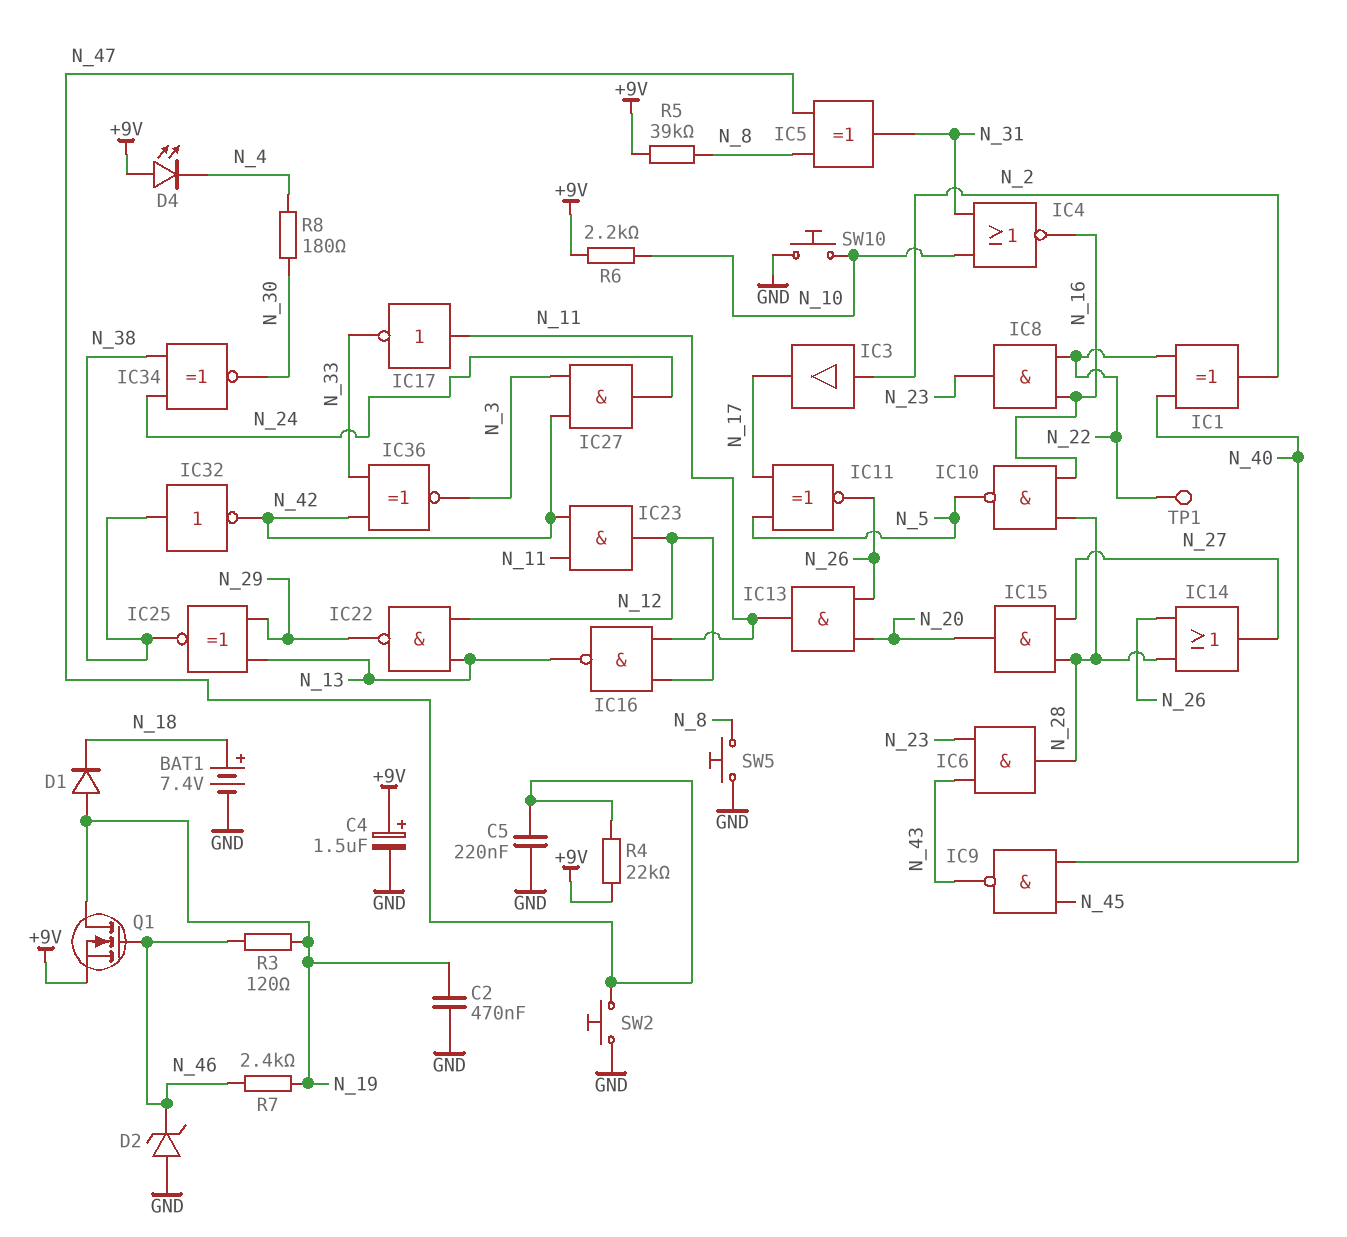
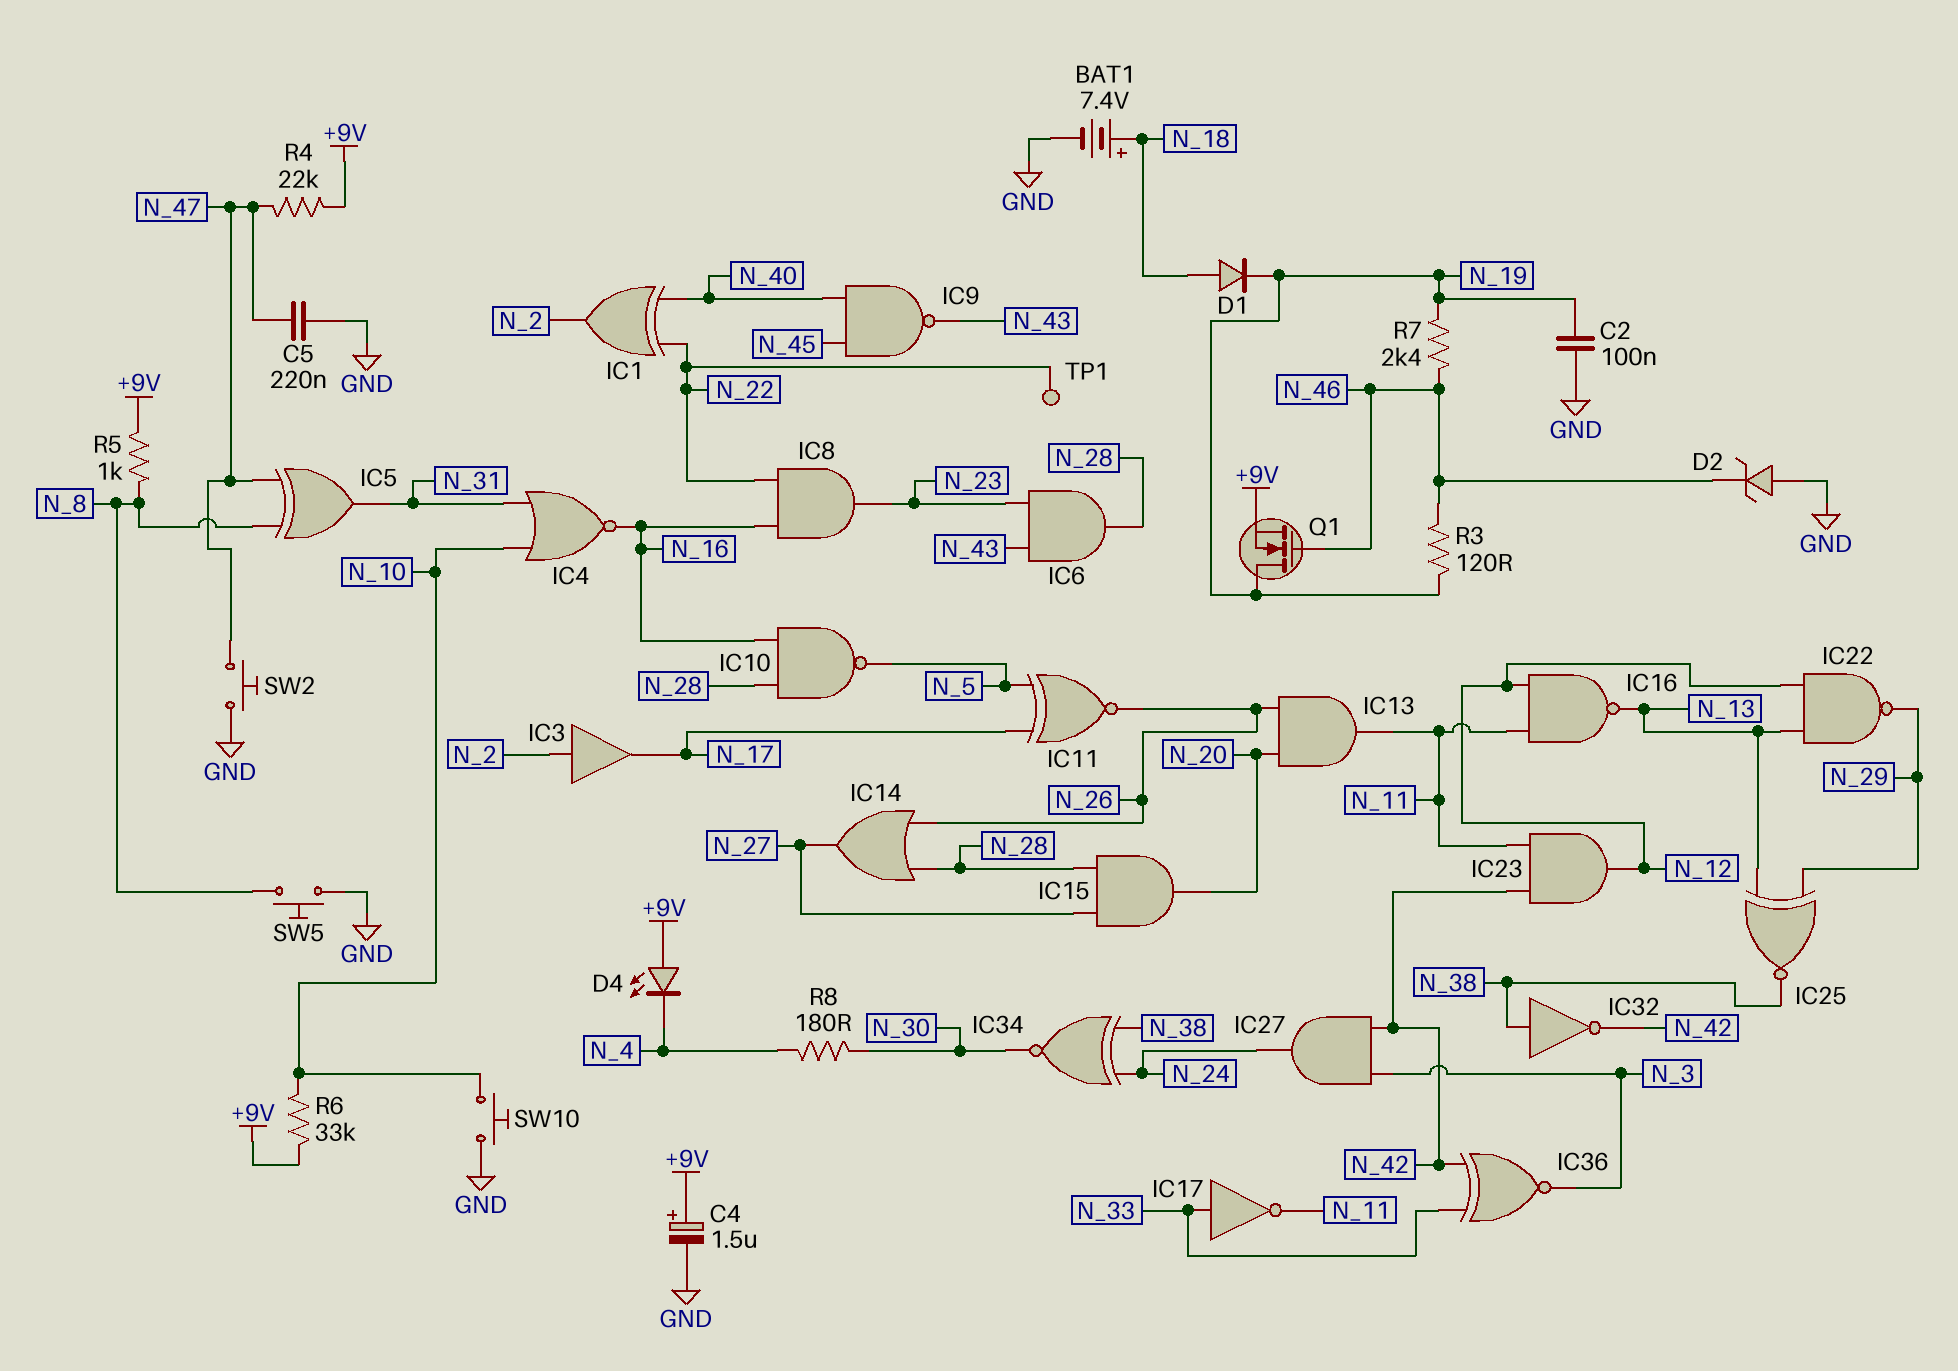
C2: 470nF (GND, N_19) -> 100nF (GND, N_19)
D1: diode (A N_19, K N_18) -> diode (A N_18, K N_19)
IC17: NOT (in N_11, out N_33) -> NOT (in N_33, out N_11)
R5: 39k (+9V, N_8) -> 1k (+9V, N_8)
R6: 2.2k (+9V, N_10) -> 33k (+9V, N_10)

